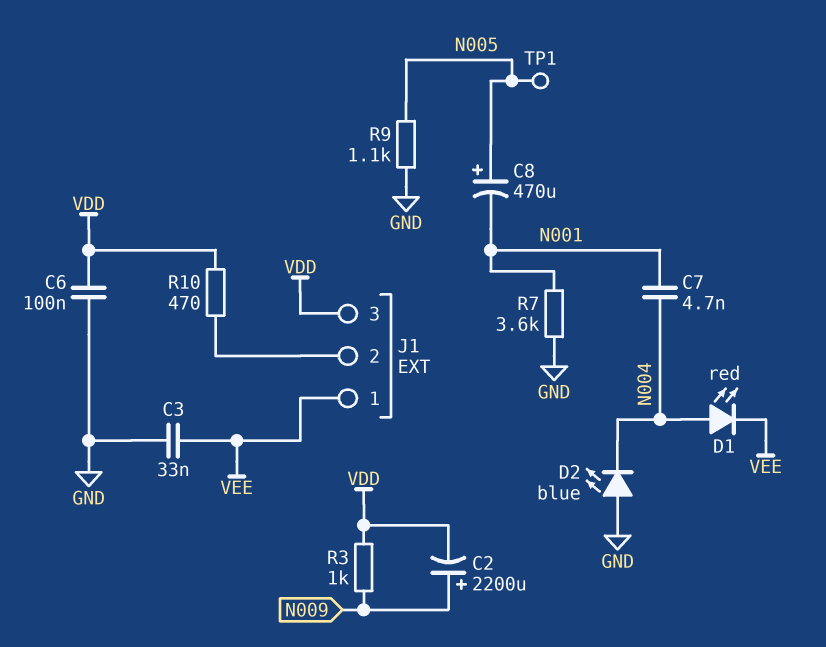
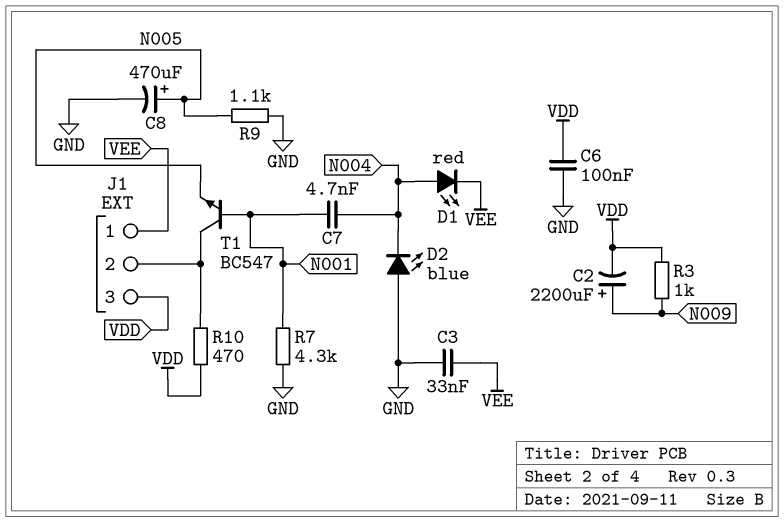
C8: 470uF (plus N005, minus N001) -> 470uF (plus N005, minus GND)
R7: 3.6k (GND, N001) -> 4.3k (GND, N001)
T1: none -> NPN BC547 (B N001, C J1/2, E N005)
TP1: test point (N005) -> none

